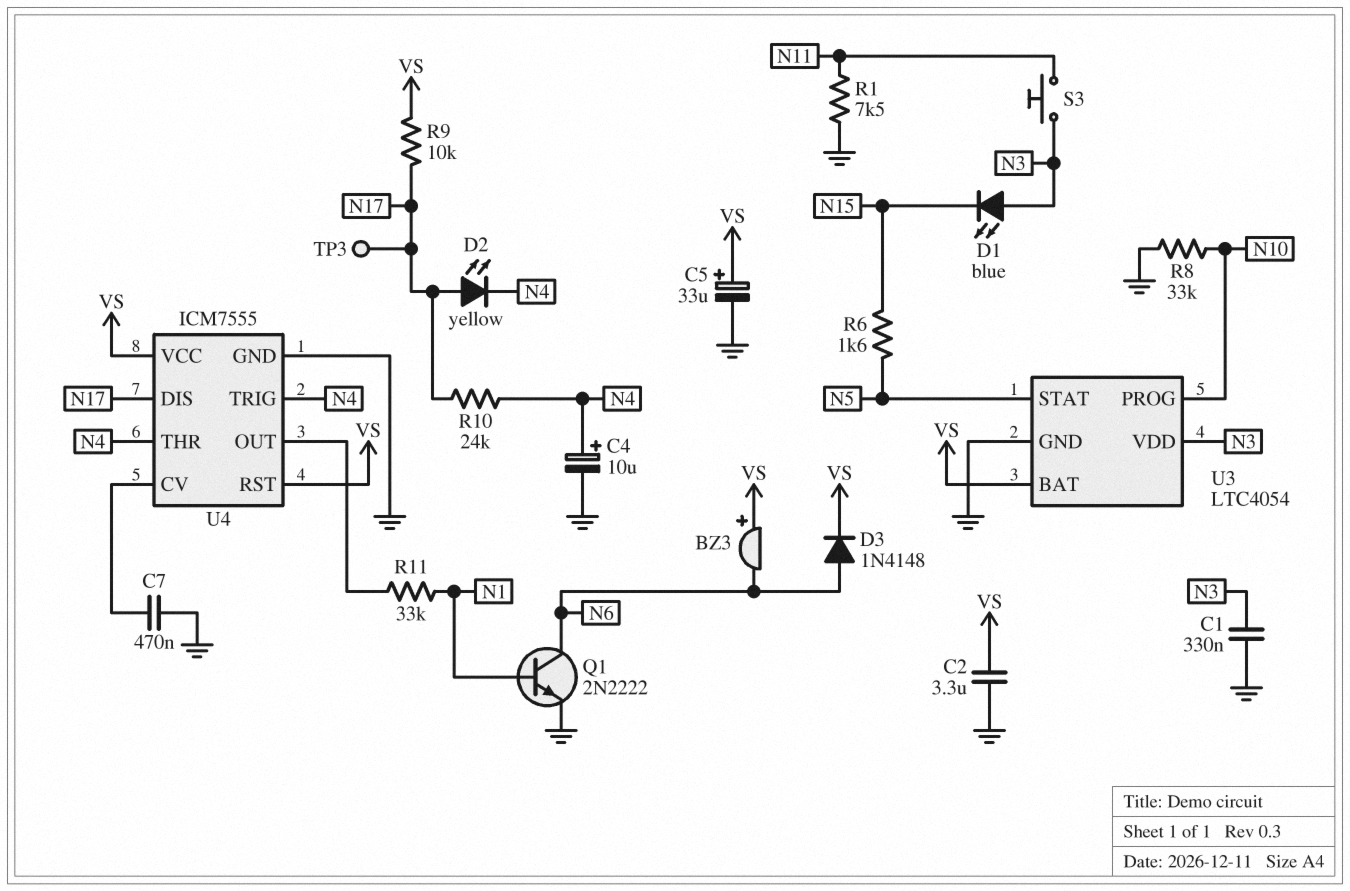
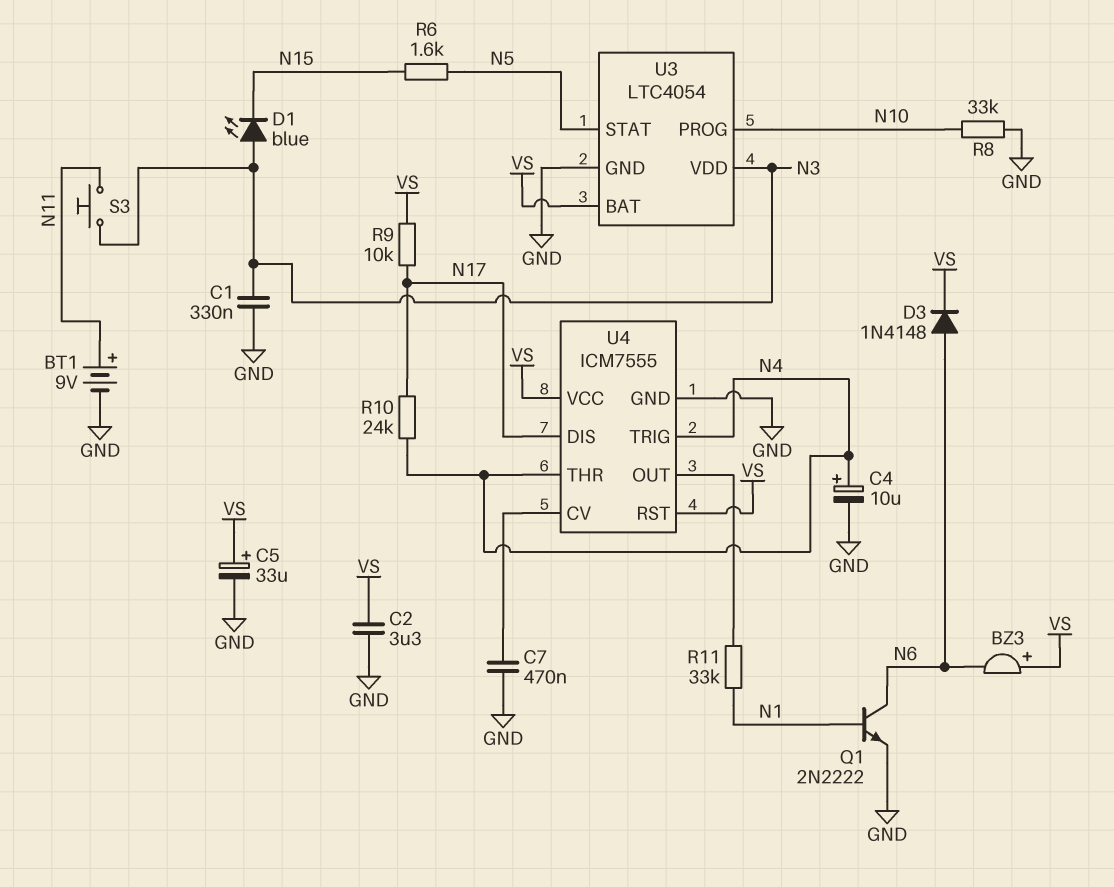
BT1: none -> 9V (plus N11, minus GND)
D2: LED yellow (A N17, K N4) -> none
R1: 7.5k (GND, N11) -> none
TP3: test point (N17) -> none

